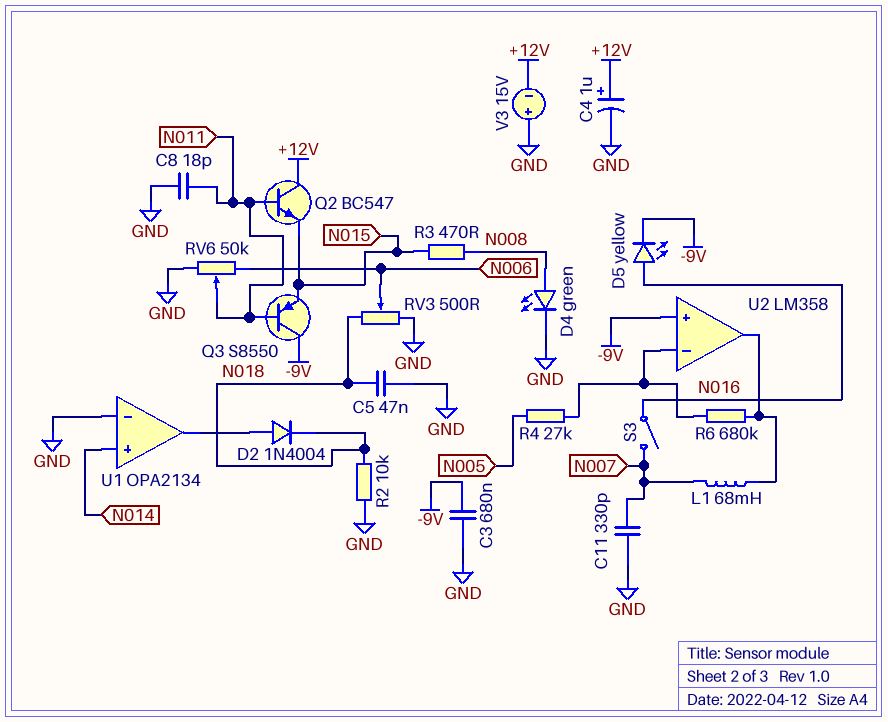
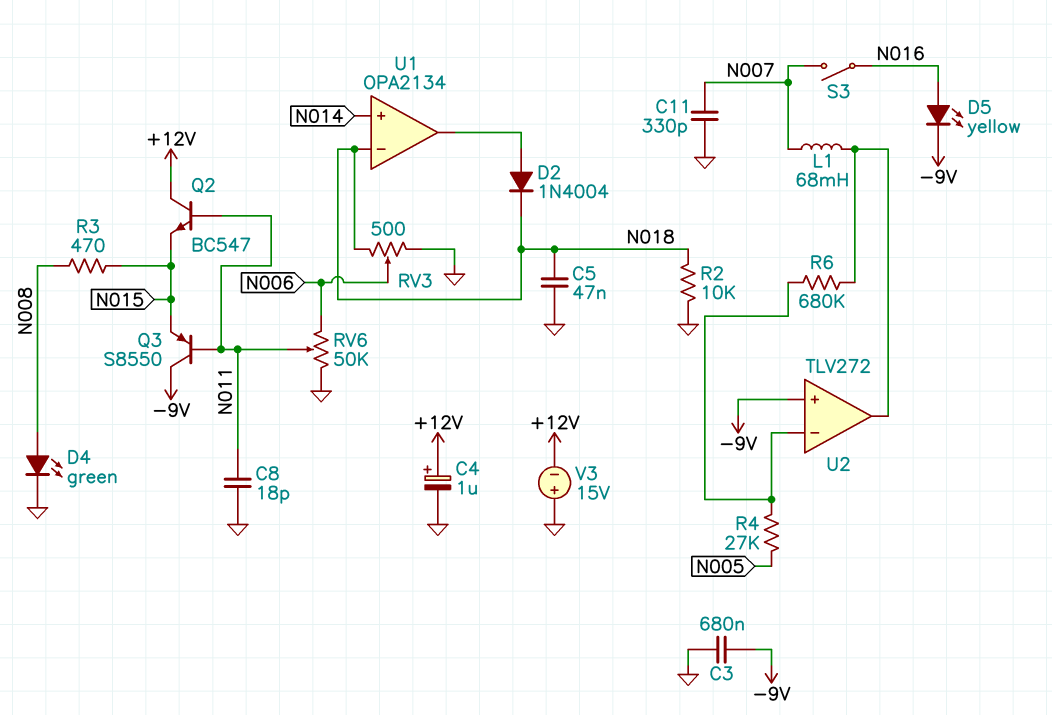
U1 pin in-: GND -> N018
U2: LM358 -> TLV272

